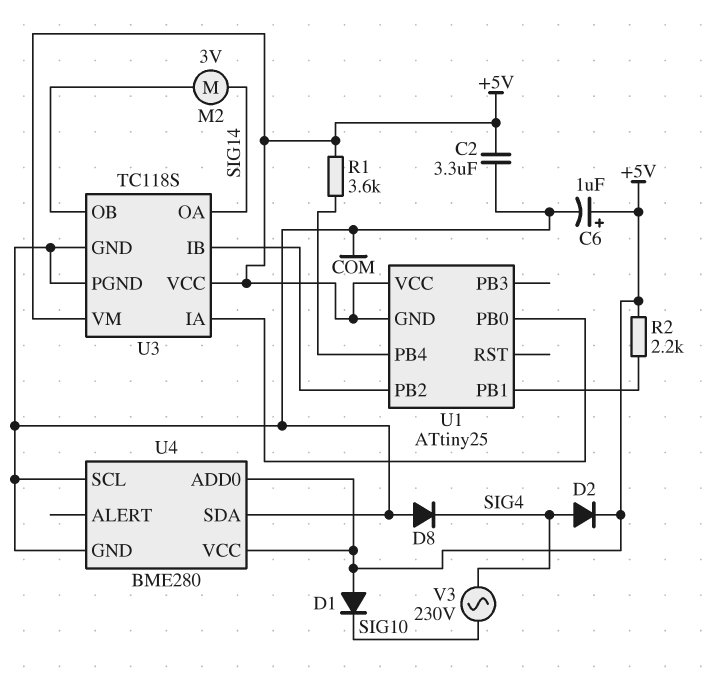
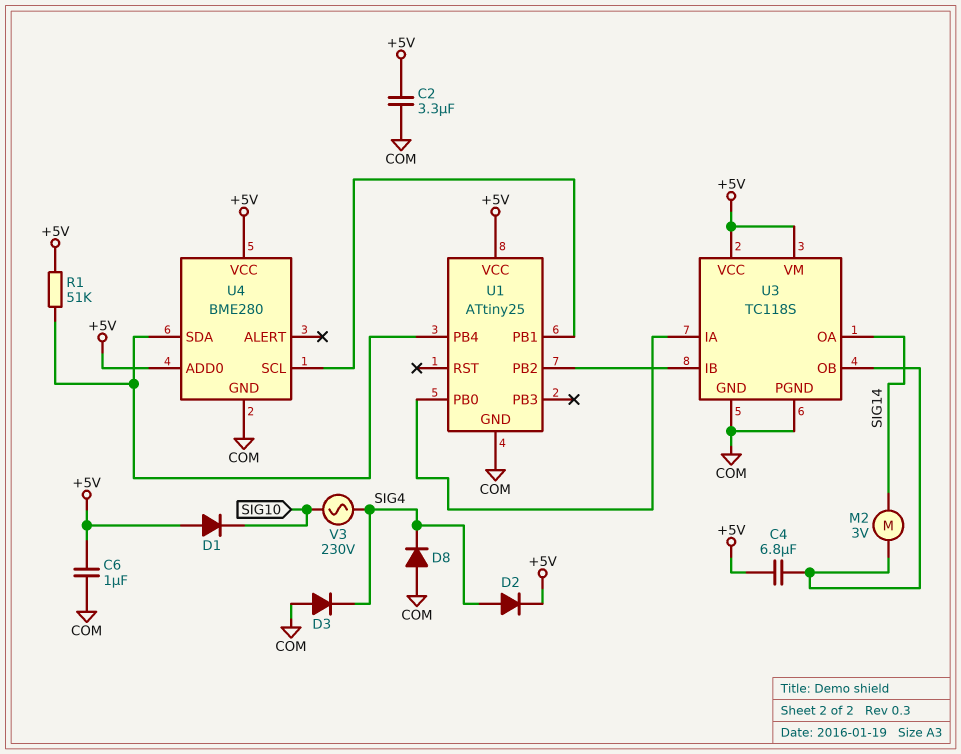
C4: none -> 6.8uF (+5V, U3/OB)
C6: 1uF (plus +5V, minus COM) -> 1uF (+5V, COM)
D3: none -> diode (A COM, K SIG4)
R1: 3.6k (+5V, U1/PB4) -> 51k (+5V, U1/PB4)
R2: 2.2k (+5V, U1/PB1) -> none
U1 pin GND: +5V -> COM
U4 pin SCL: COM -> U1/PB1
U4 pin SDA: COM -> U1/PB4

